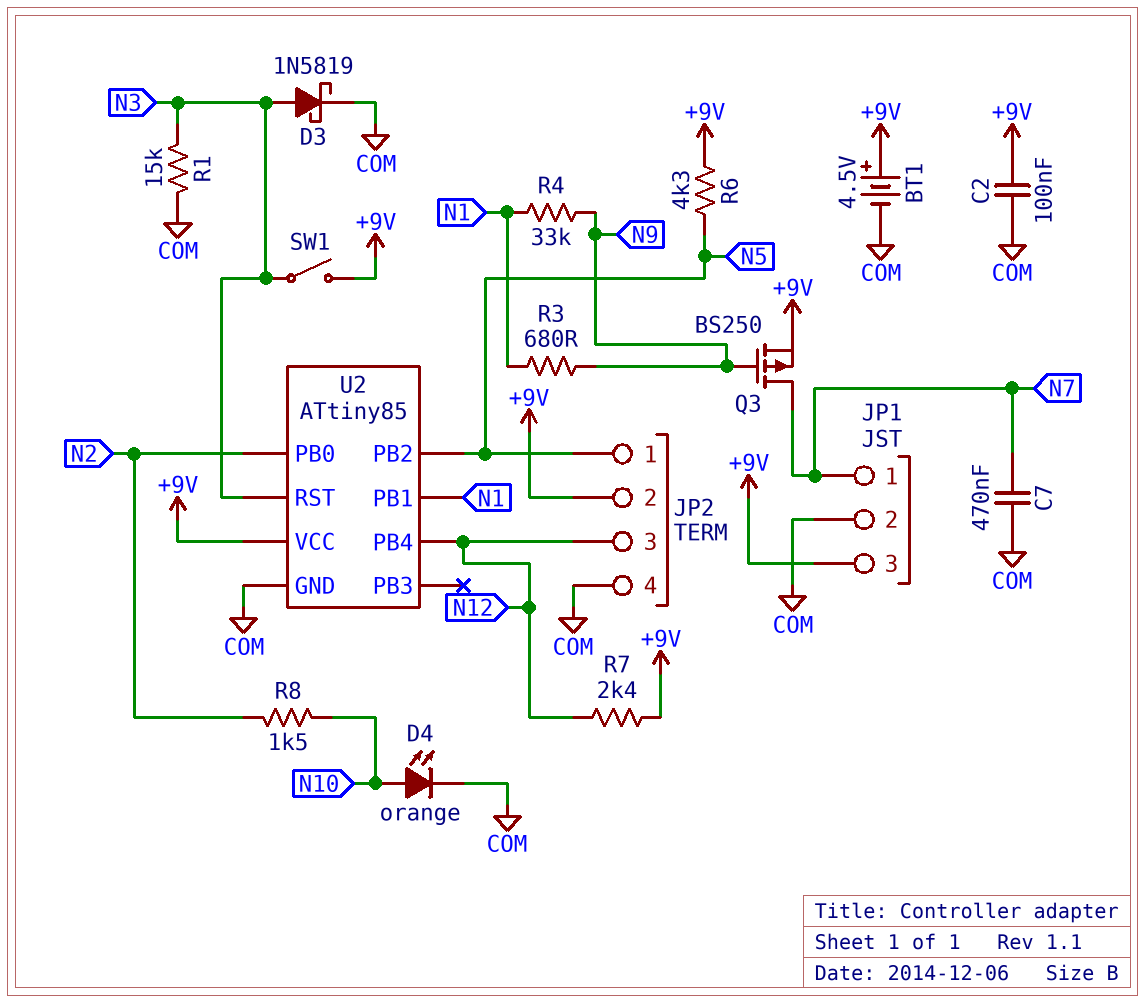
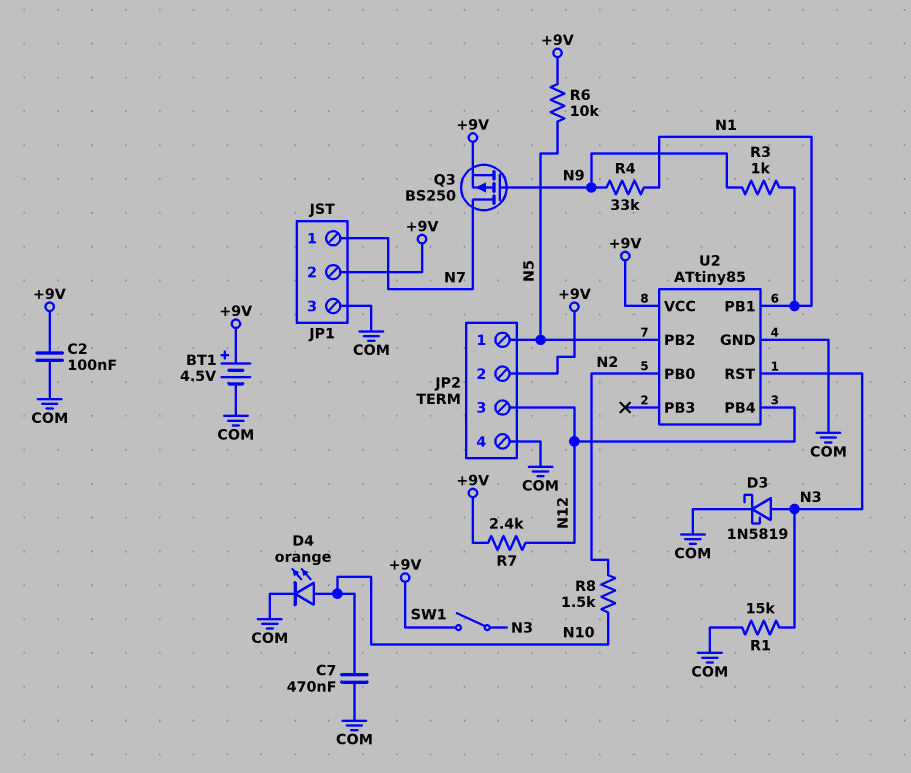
C7: 470nF (COM, N7) -> 470nF (COM, N10)
JP1 pin 2: COM -> +9V
JP1 pin 3: +9V -> COM
R3: 680 (N1, N9) -> 1k (N1, N9)
R6: 4.3k (+9V, N5) -> 10k (+9V, N5)

